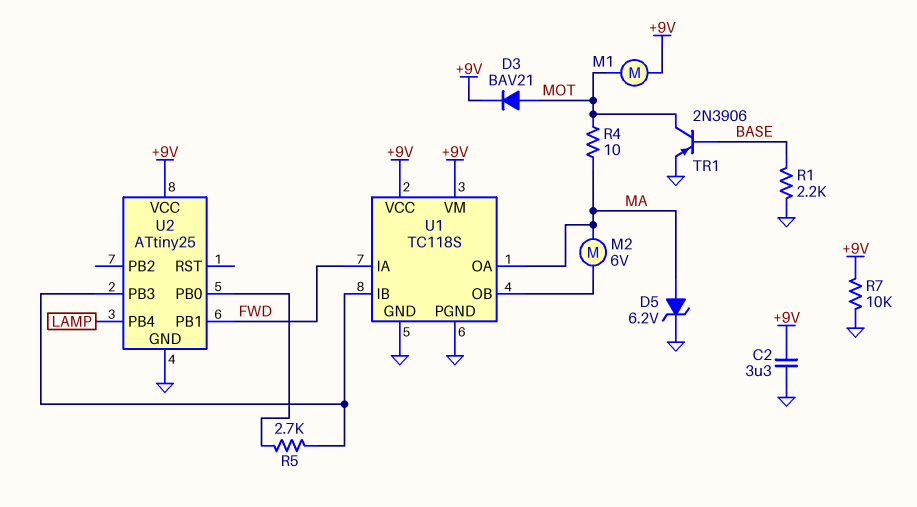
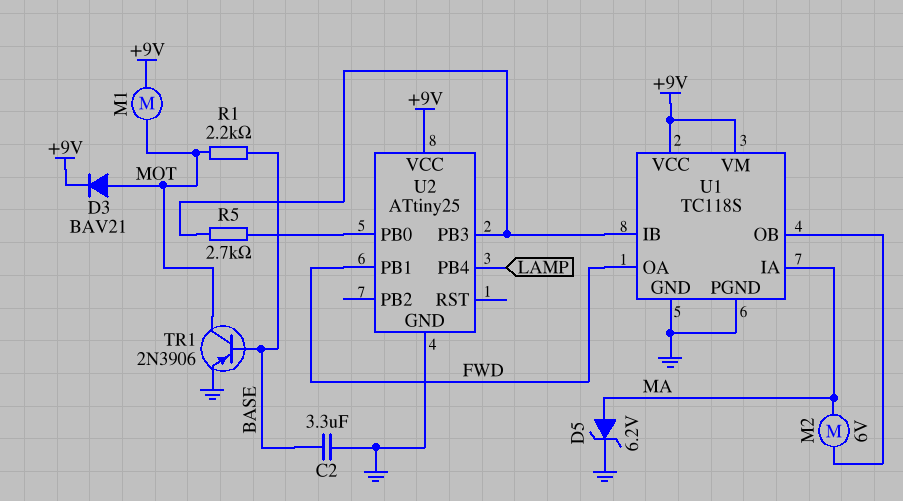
C2: 3.3uF (+9V, GND) -> 3.3uF (BASE, GND)
R1: 2.2k (BASE, GND) -> 2.2k (BASE, MOT)
R4: 10 (MA, MOT) -> none
R7: 10k (+9V, GND) -> none
U1 pin IA: FWD -> MA
U1 pin OA: MA -> FWD

